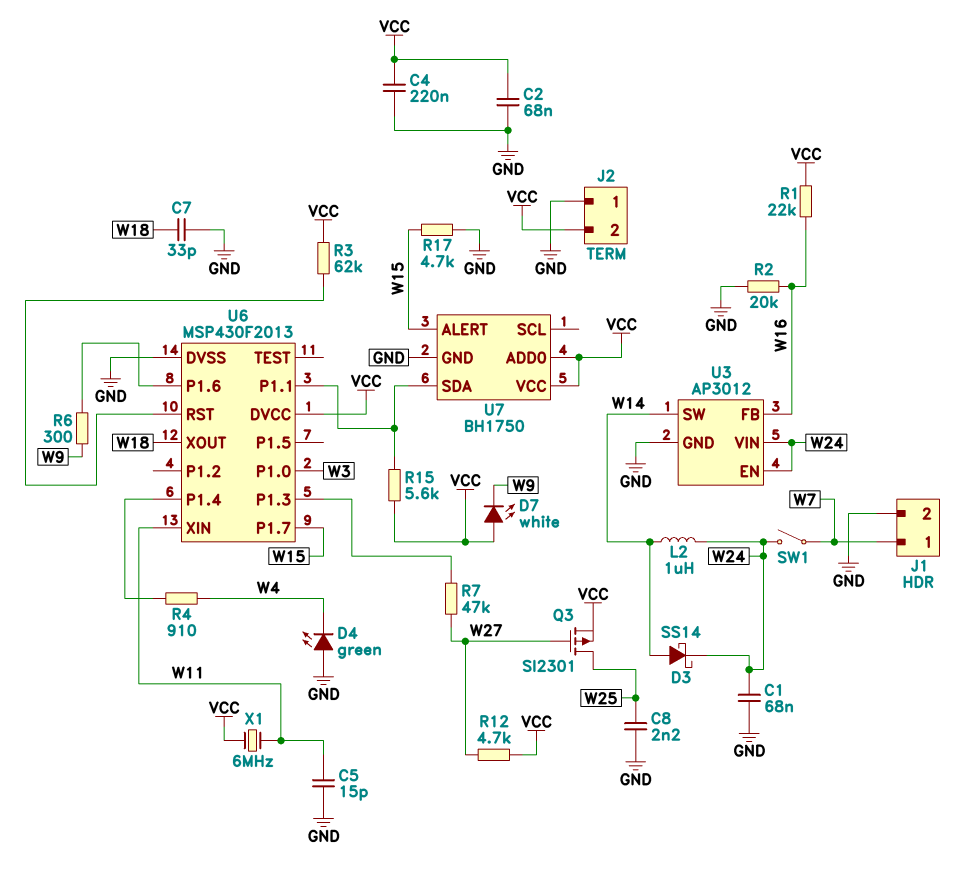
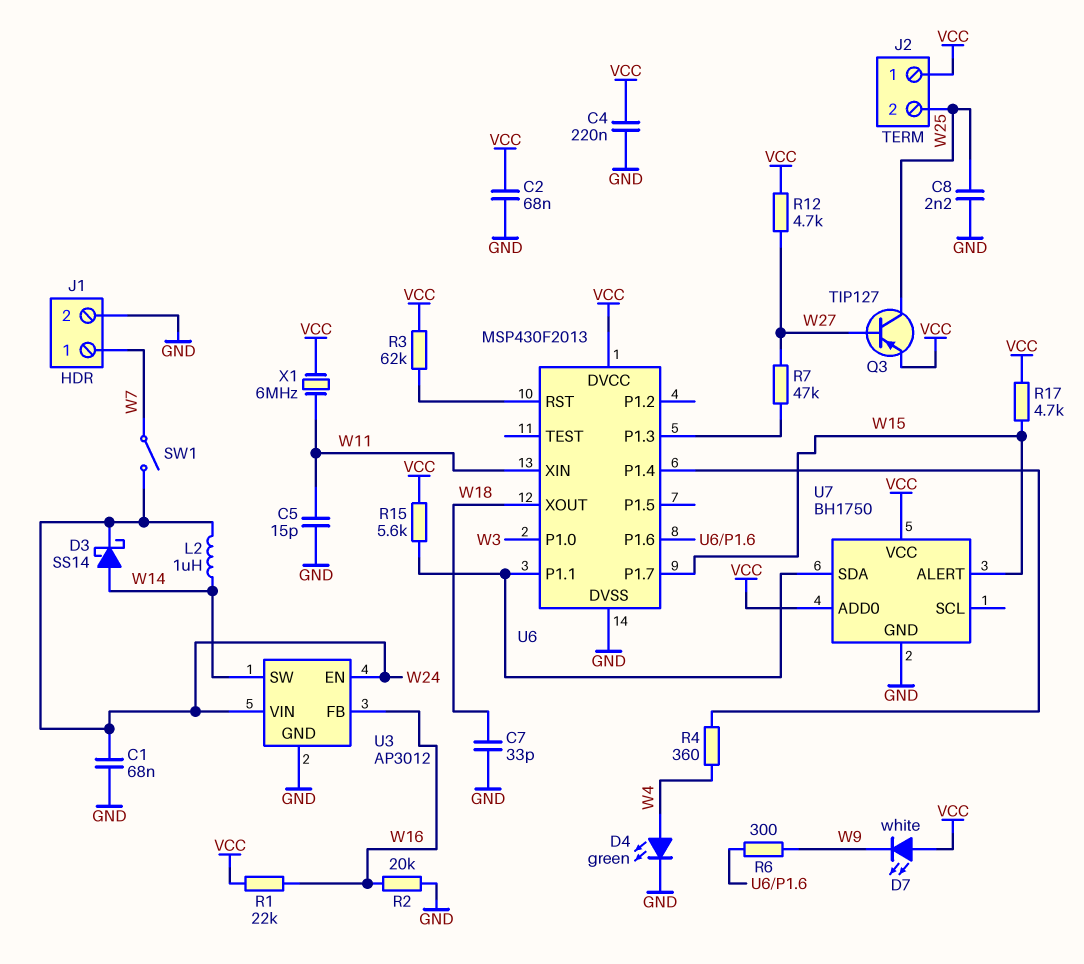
D4: LED green (A GND, K W4) -> LED green (A W4, K GND)
J2 pin 1: GND -> VCC
J2 pin 2: VCC -> W25
Q3: PMOS SI2301 (G W27, D W25, S VCC) -> PNP TIP127 (B W27, C W25, E VCC)
R4: 910 (U6/P1.4, W4) -> 360 (U6/P1.4, W4)
R17: 4.7k (GND, W15) -> 4.7k (VCC, W15)

